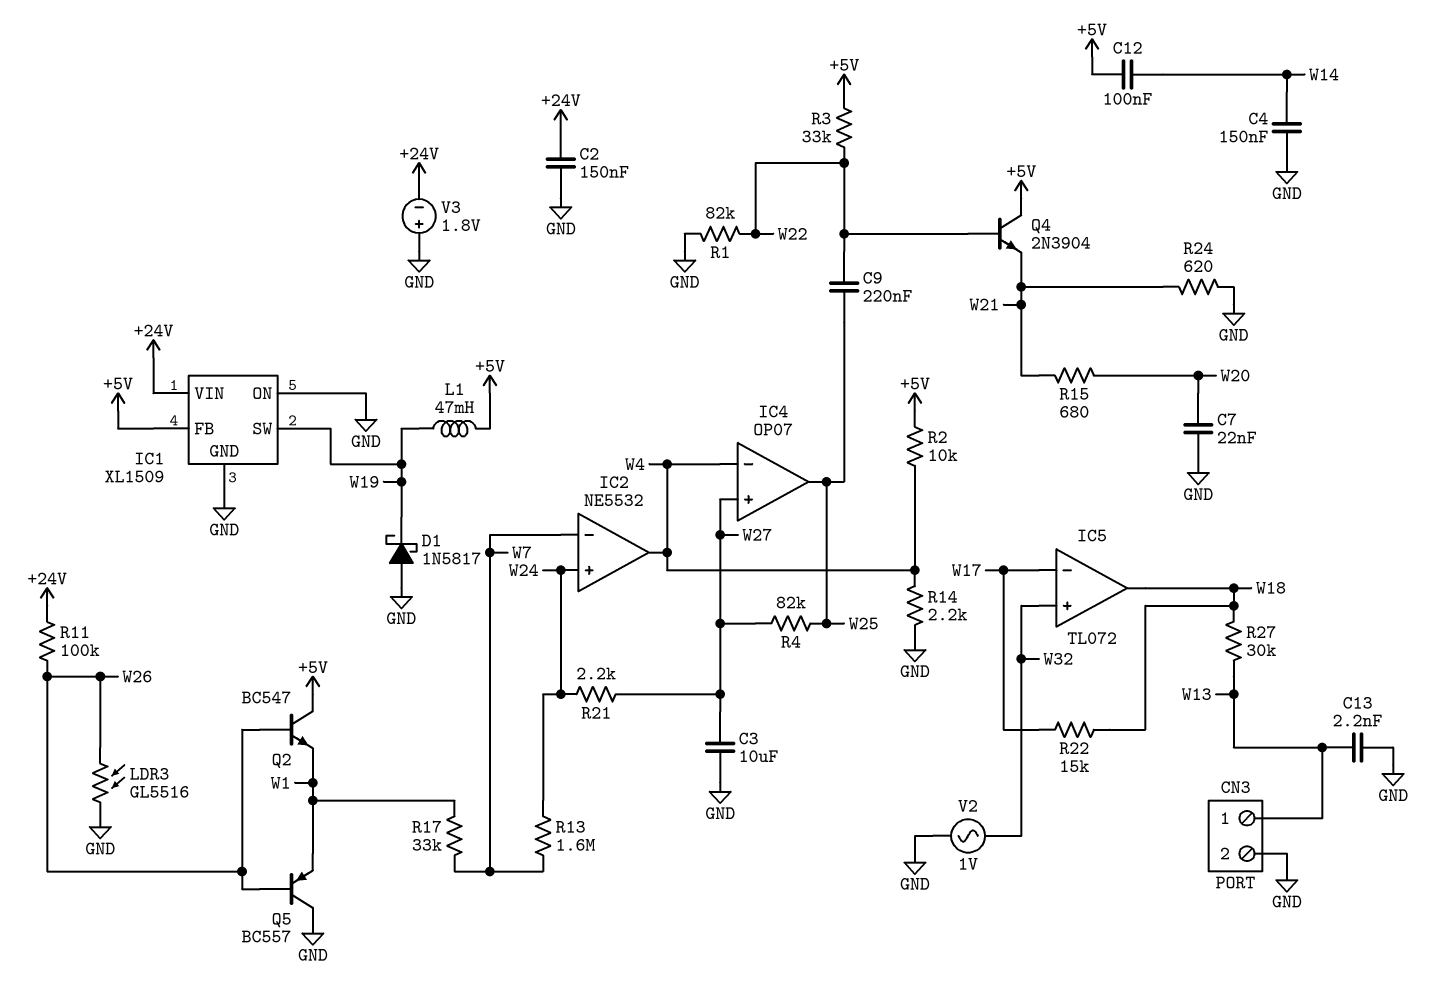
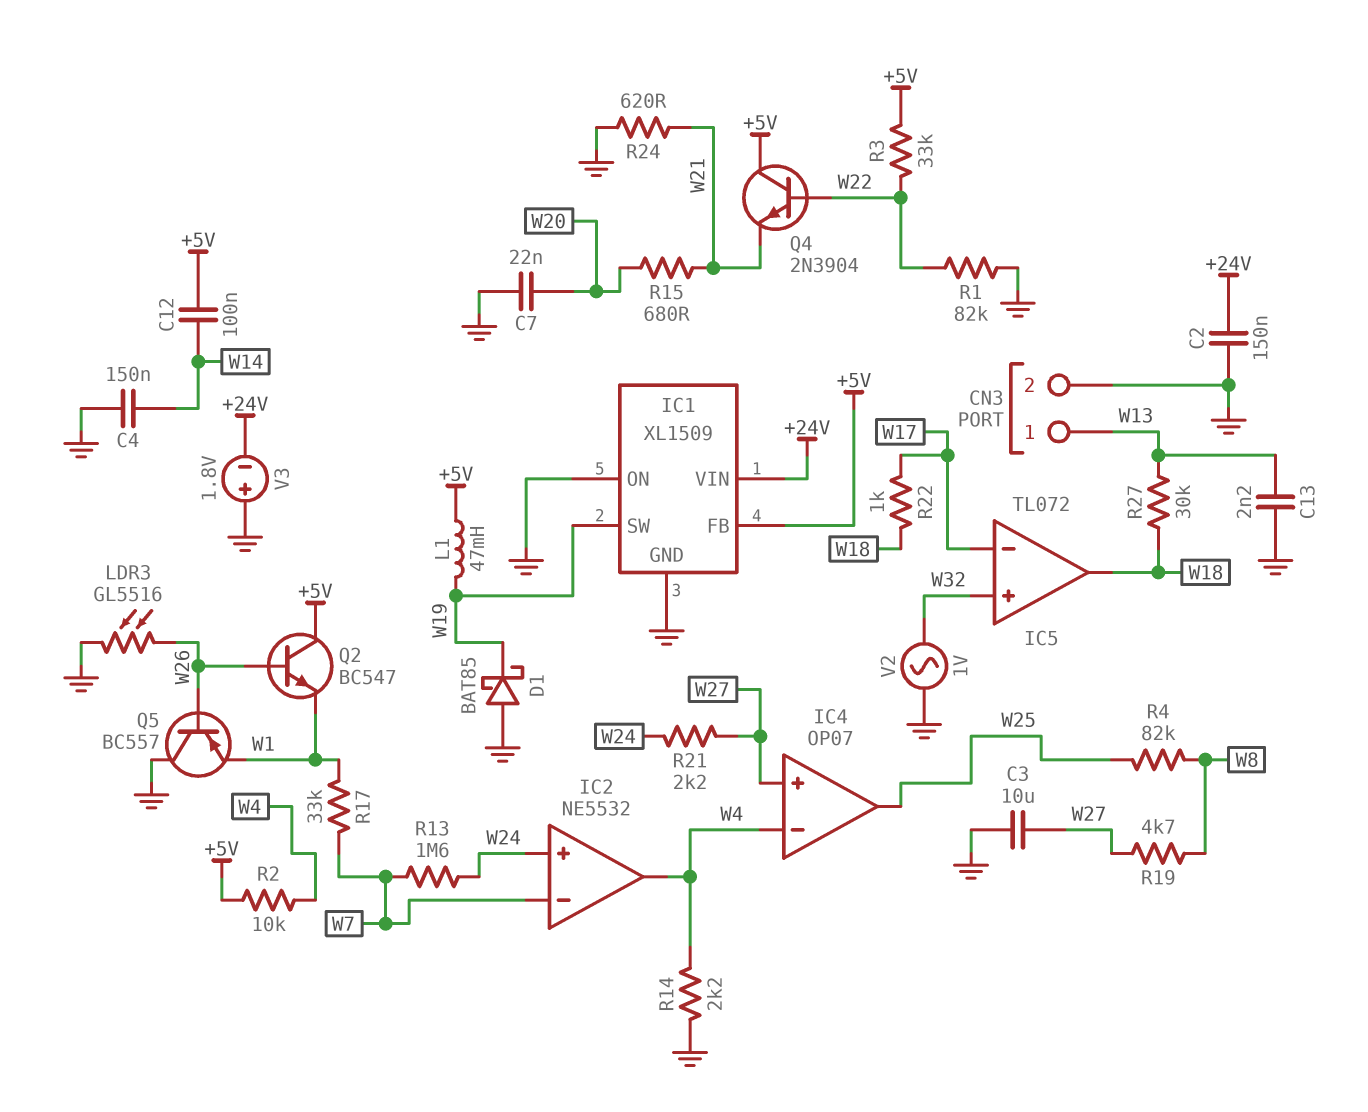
C9: 220nF (W22, W25) -> none
D1: schottky 1N5817 (A GND, K W19) -> schottky BAT85 (A GND, K W19)
R4: 82k (W25, W27) -> 82k (W8, W25)
R11: 100k (+24V, W26) -> none
R19: none -> 4.7k (W8, W27)
R22: 15k (W17, W18) -> 1k (W17, W18)

